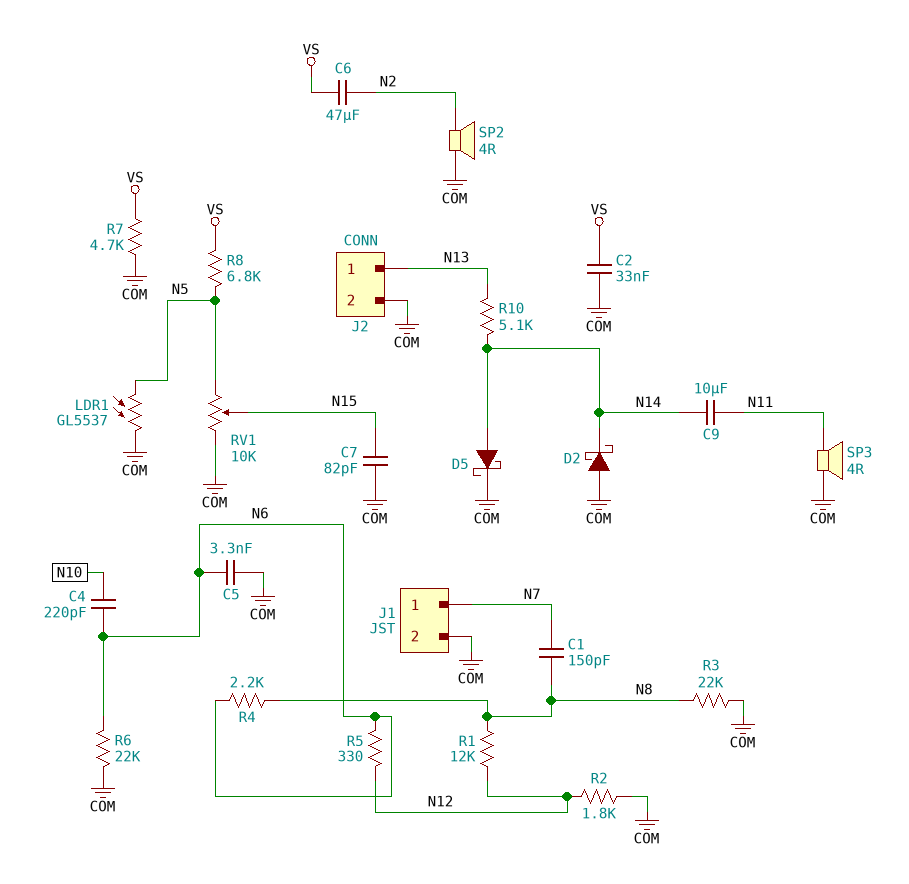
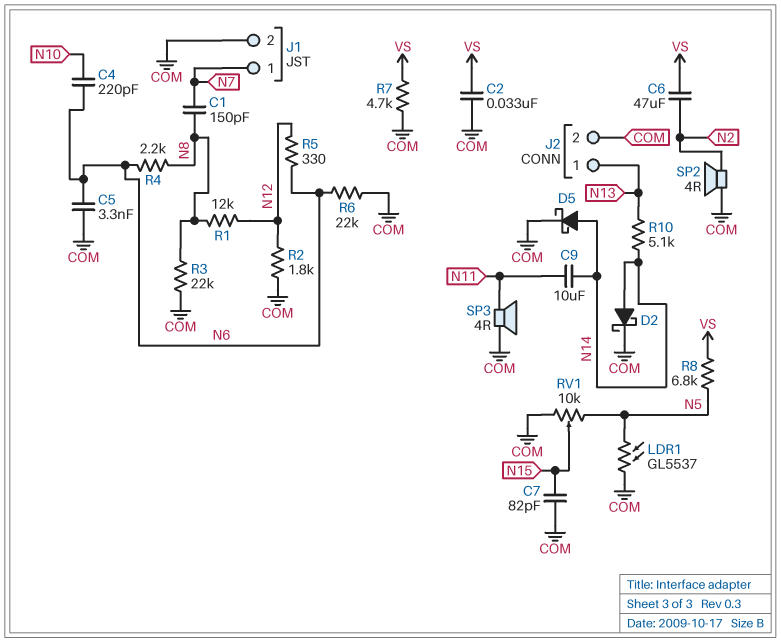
D2: schottky (A COM, K N14) -> schottky (A N14, K COM)

